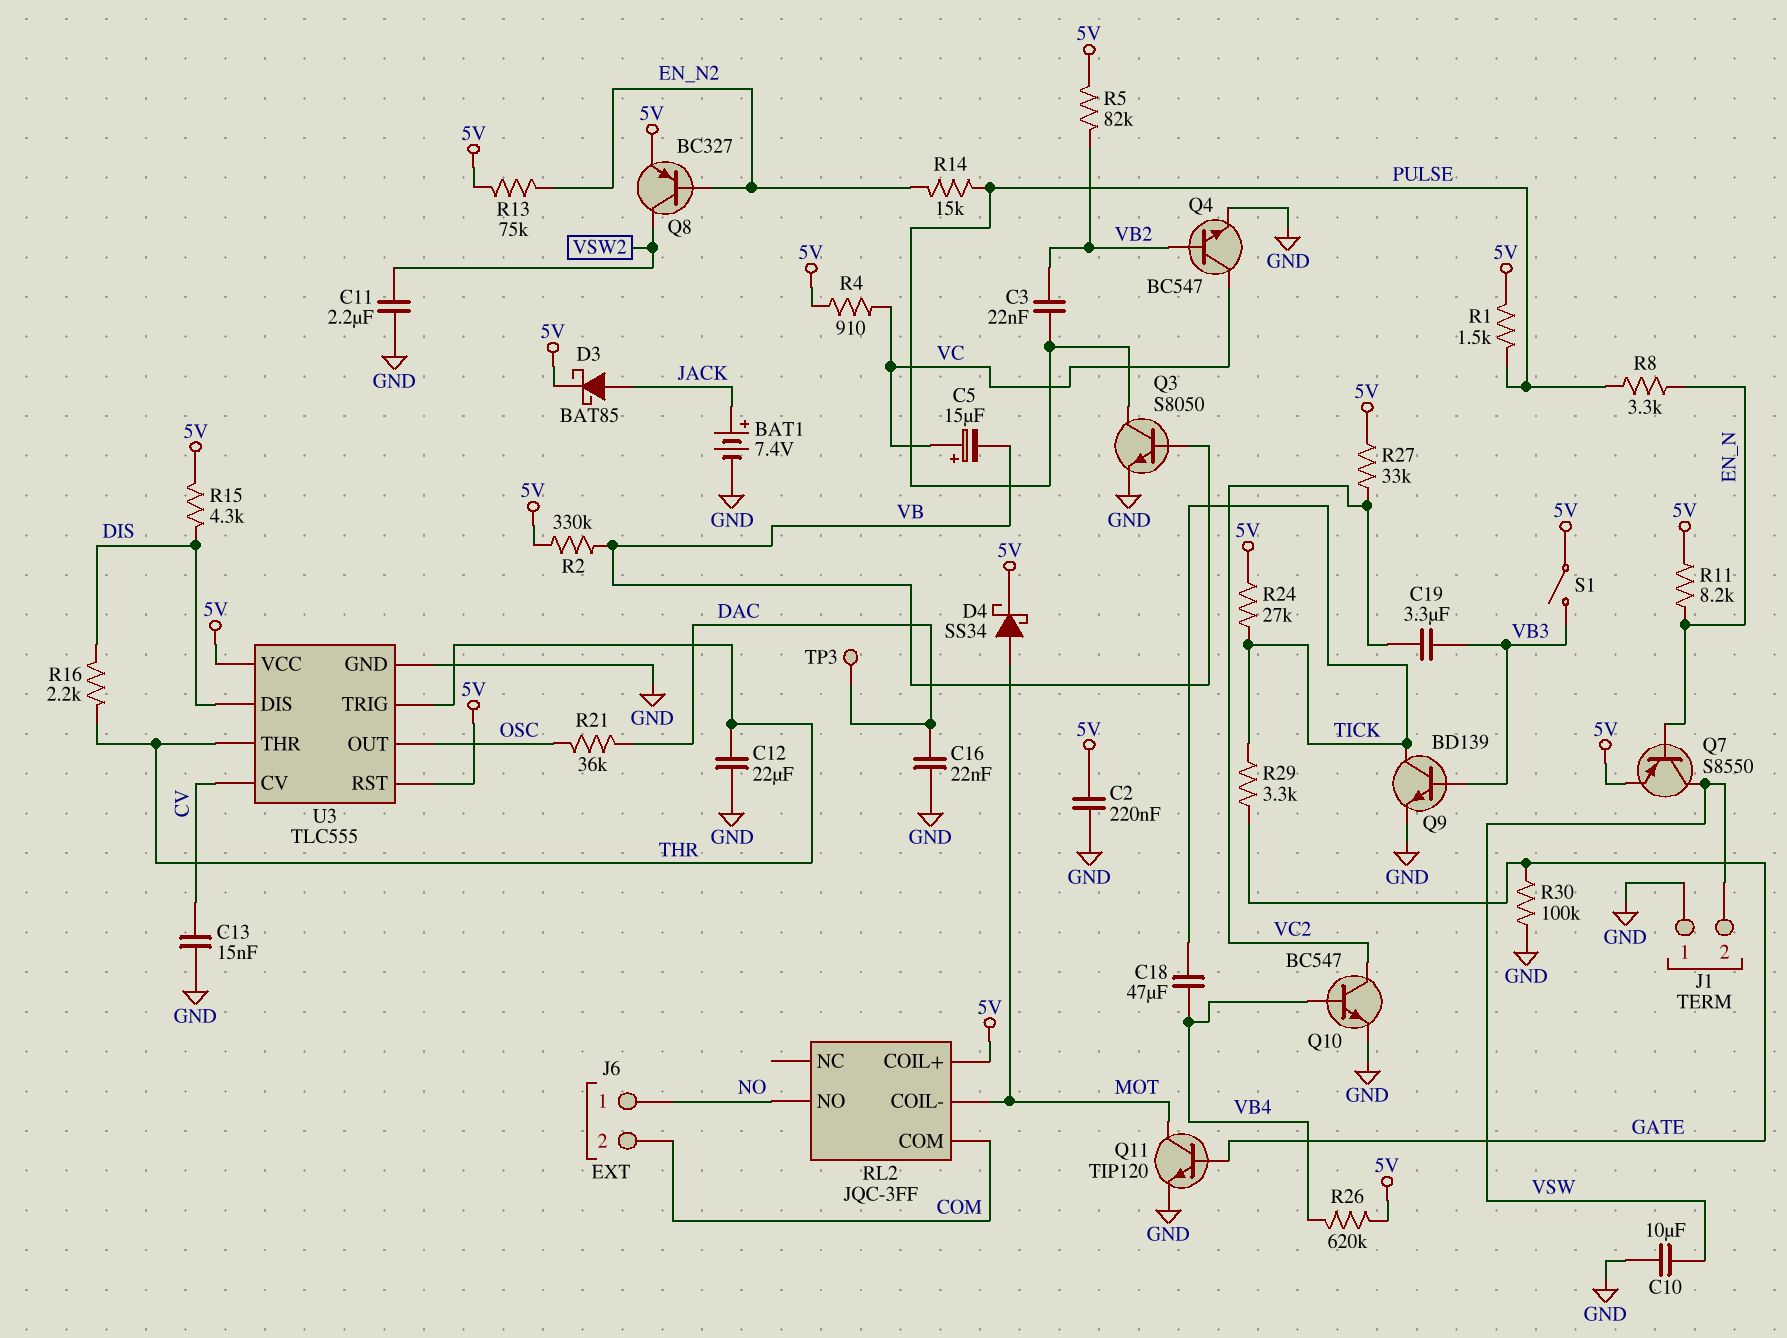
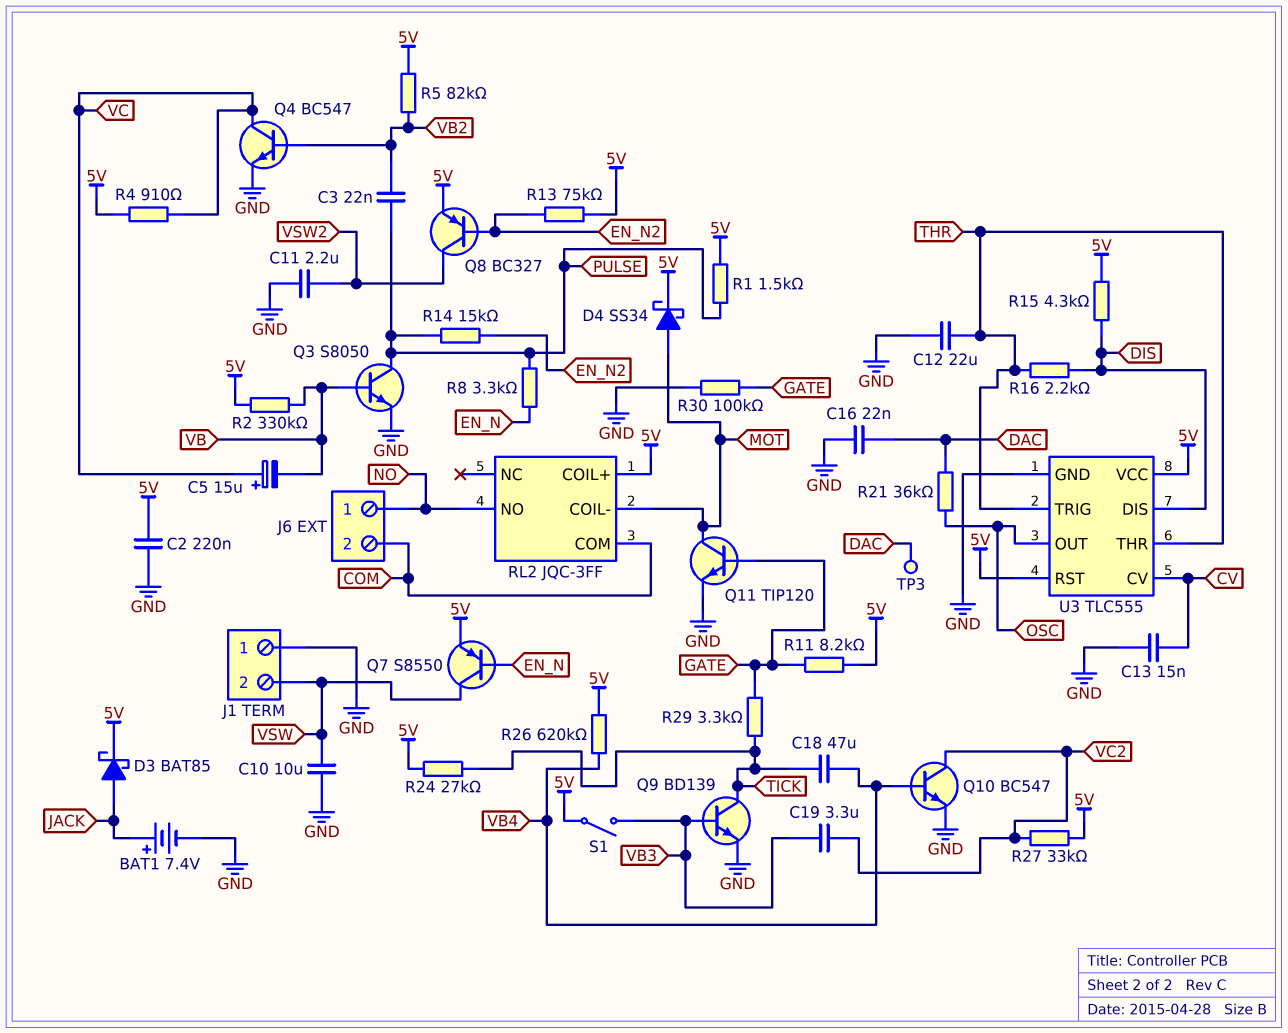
R11: 8.2k (5V, EN_N) -> 8.2k (5V, GATE)

